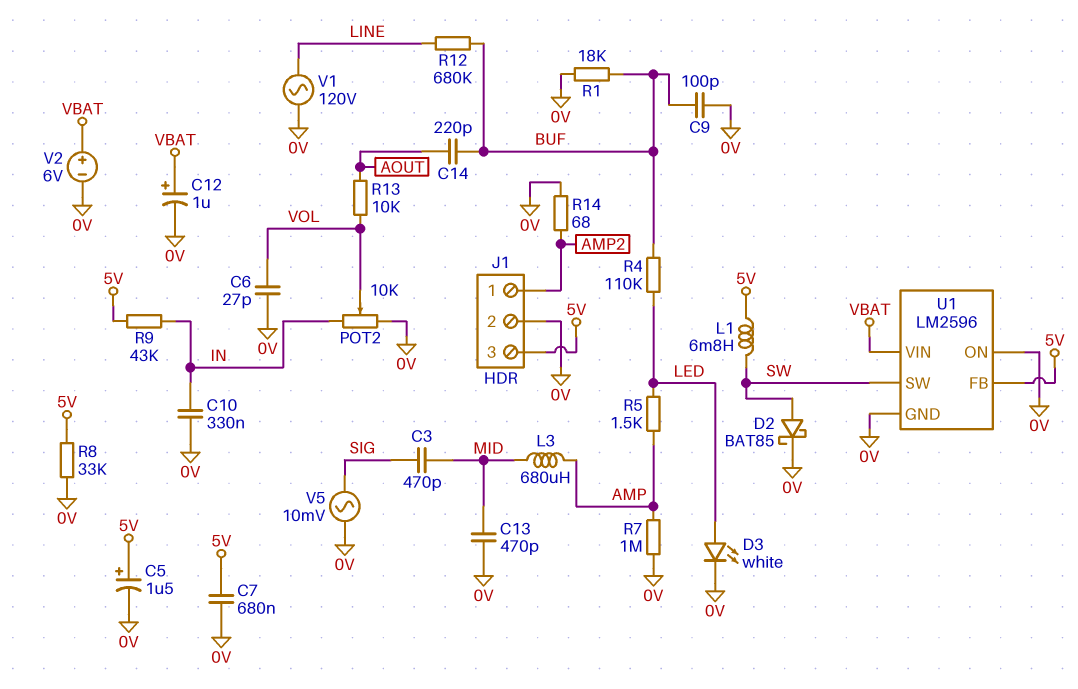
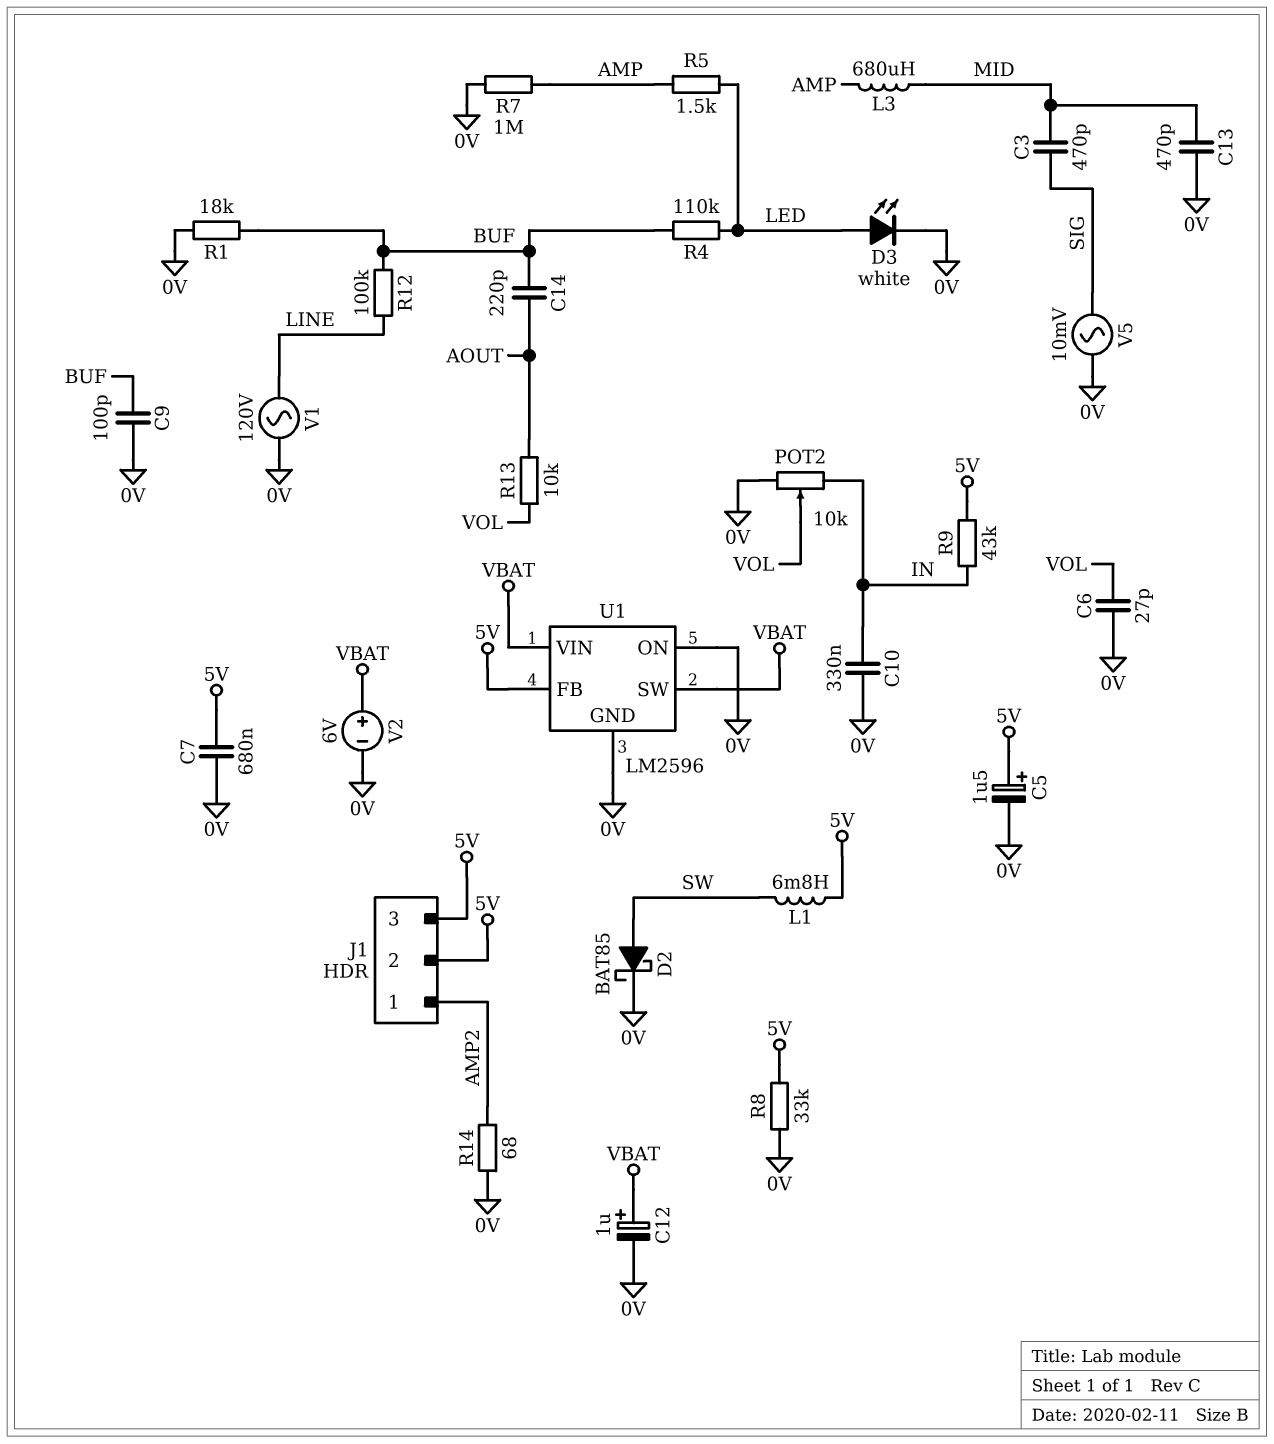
J1 pin 2: 0V -> 5V
R12: 680k (BUF, LINE) -> 100k (BUF, LINE)
U1 pin SW: SW -> VBAT

